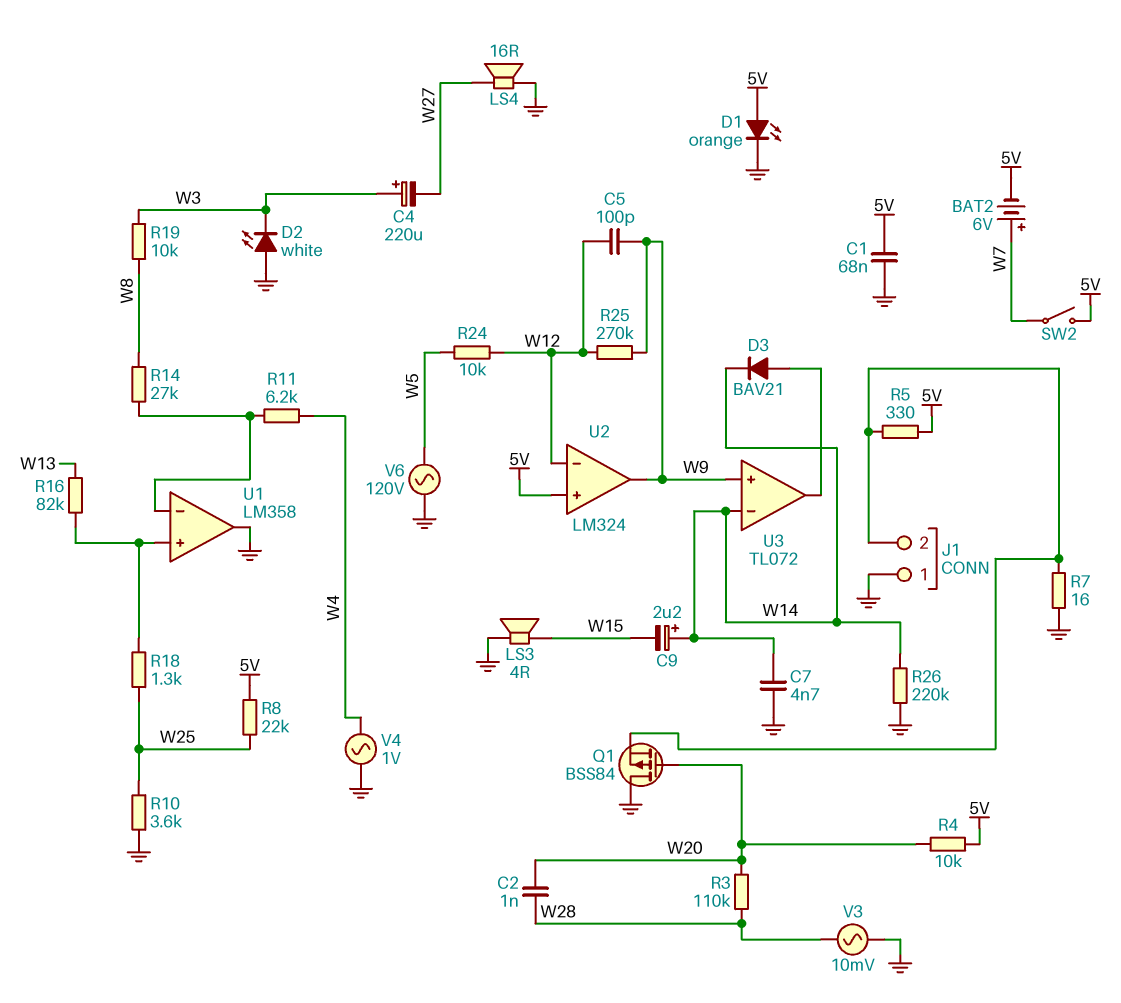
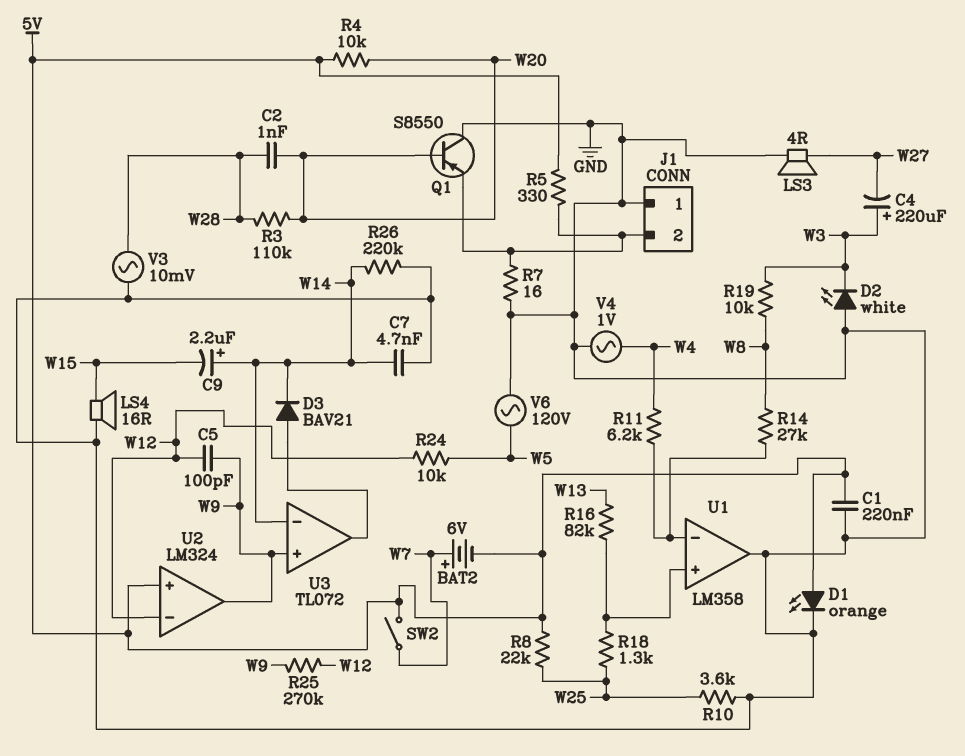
C1: 68nF (5V, GND) -> 220nF (5V, GND)
LS3: speaker 4R (GND, W15) -> speaker 4R (GND, W27)
LS4: speaker 16R (GND, W27) -> speaker 16R (GND, W15)
Q1: PMOS BSS84 (G W20, D GND, S J1/2) -> PNP S8550 (B W20, C GND, E J1/2)

